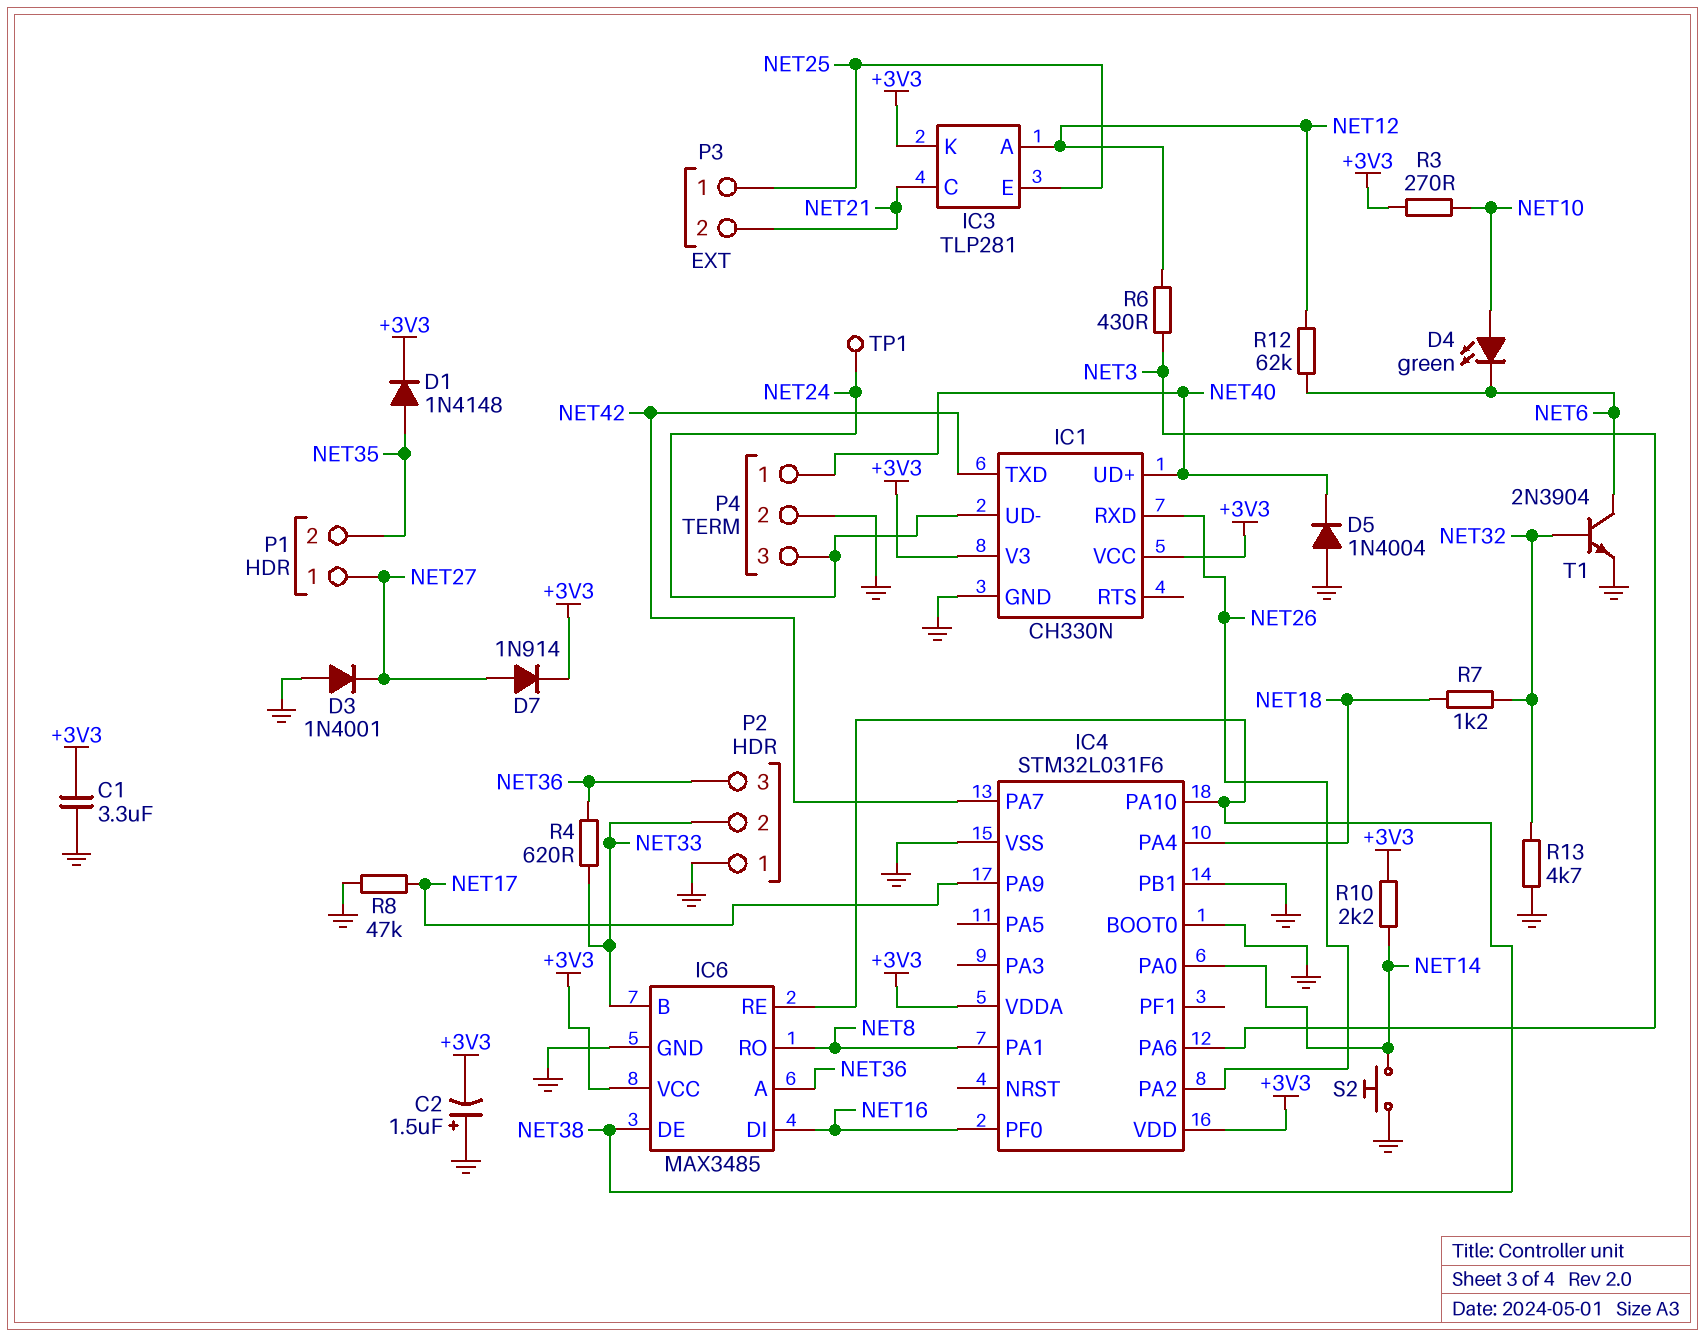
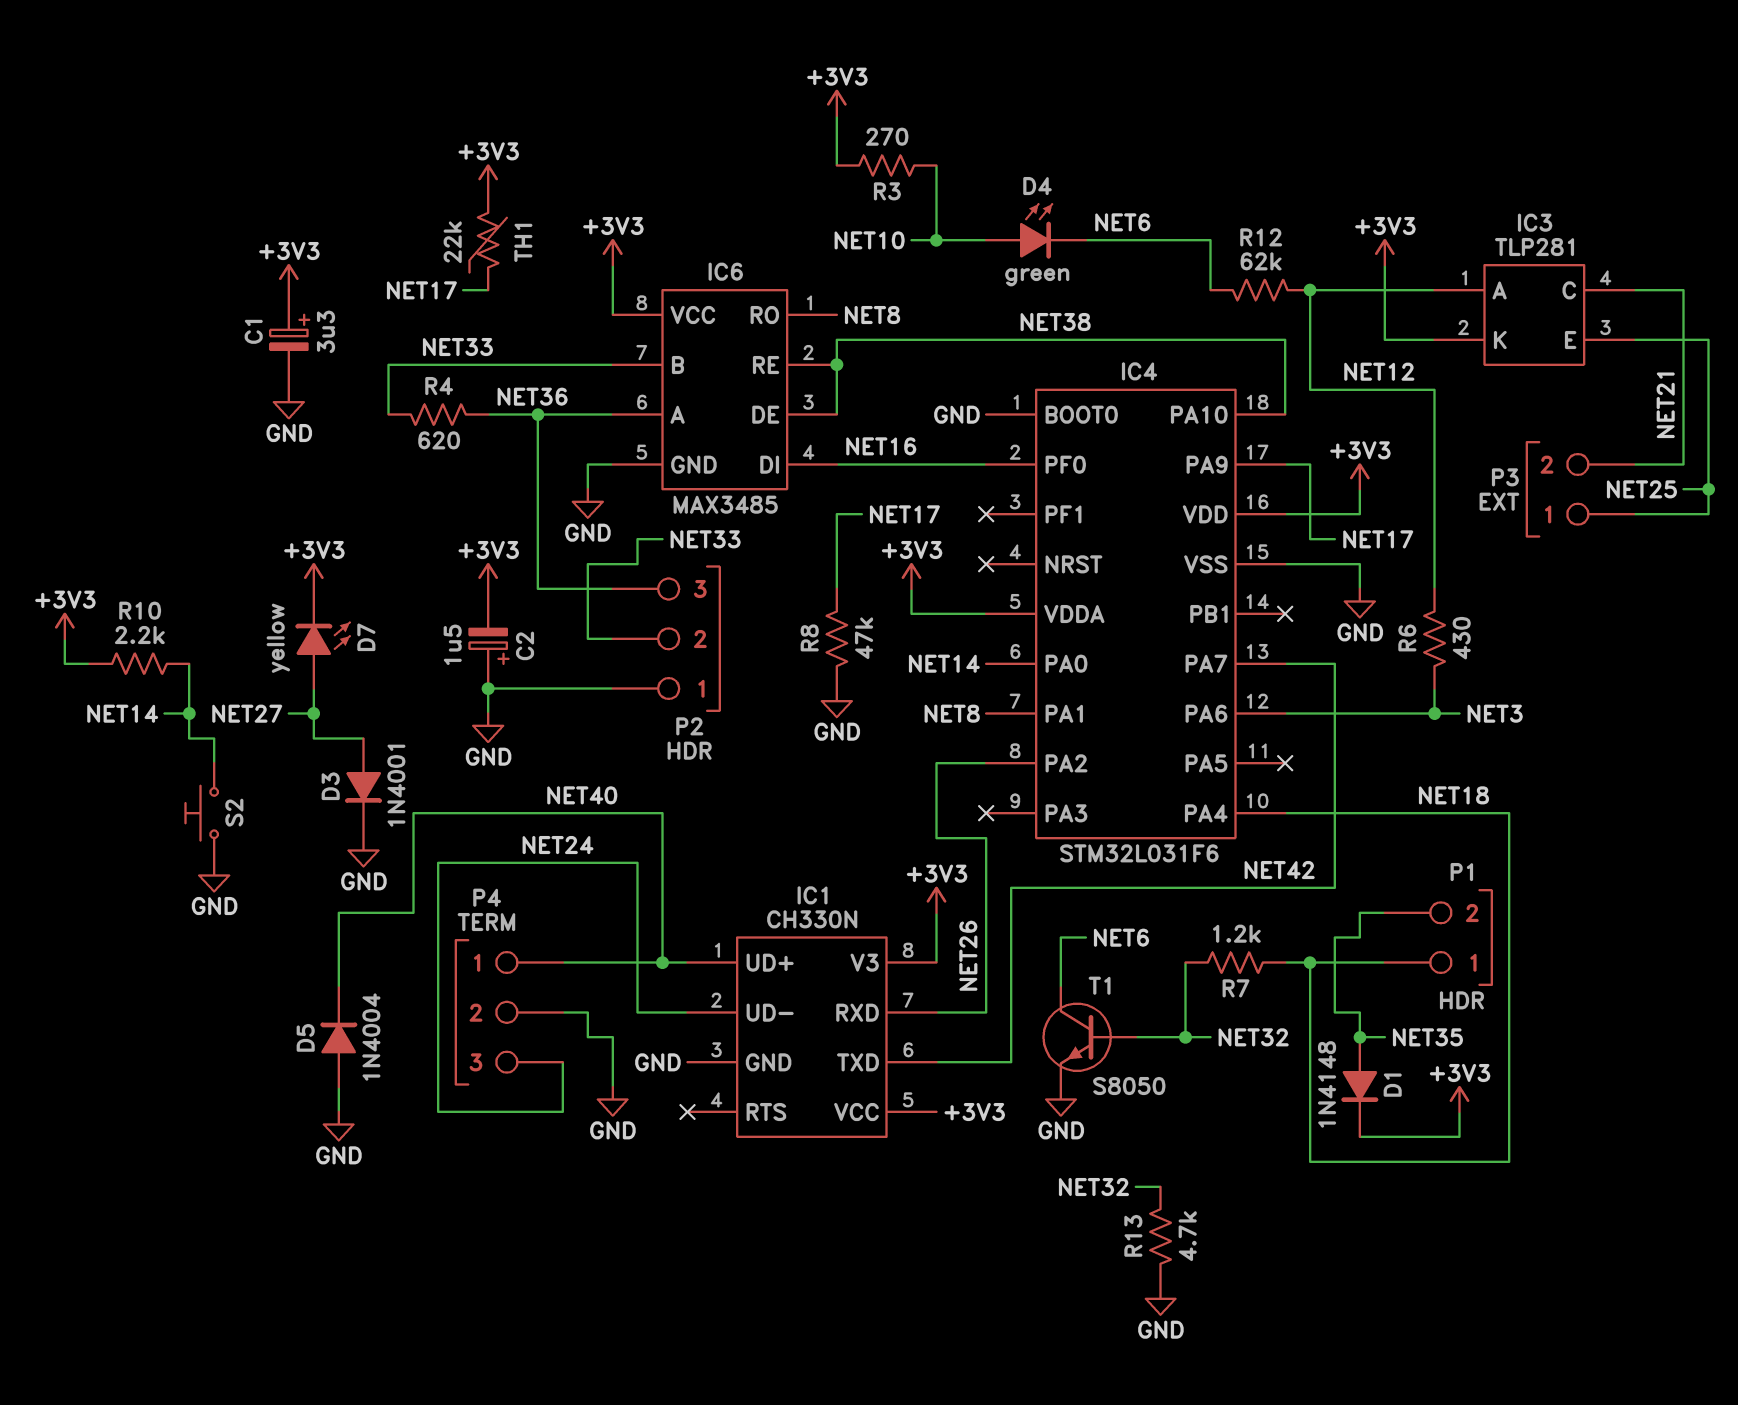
C1: 3.3uF (+3V3, GND) -> 3.3uF (plus +3V3, minus GND)
D3: diode 1N4001 (A GND, K NET27) -> diode 1N4001 (A NET27, K GND)
D7: diode 1N914 (A NET27, K +3V3) -> LED yellow (A NET27, K +3V3)
IC4 pin PB1: GND -> none
P1 pin 1: NET27 -> NET18
T1: NPN 2N3904 (B NET32, C NET6, E GND) -> NPN S8050 (B NET32, C NET6, E GND)
TH1: none -> 22k (+3V3, NET17)
TP1: test point (NET24) -> none

